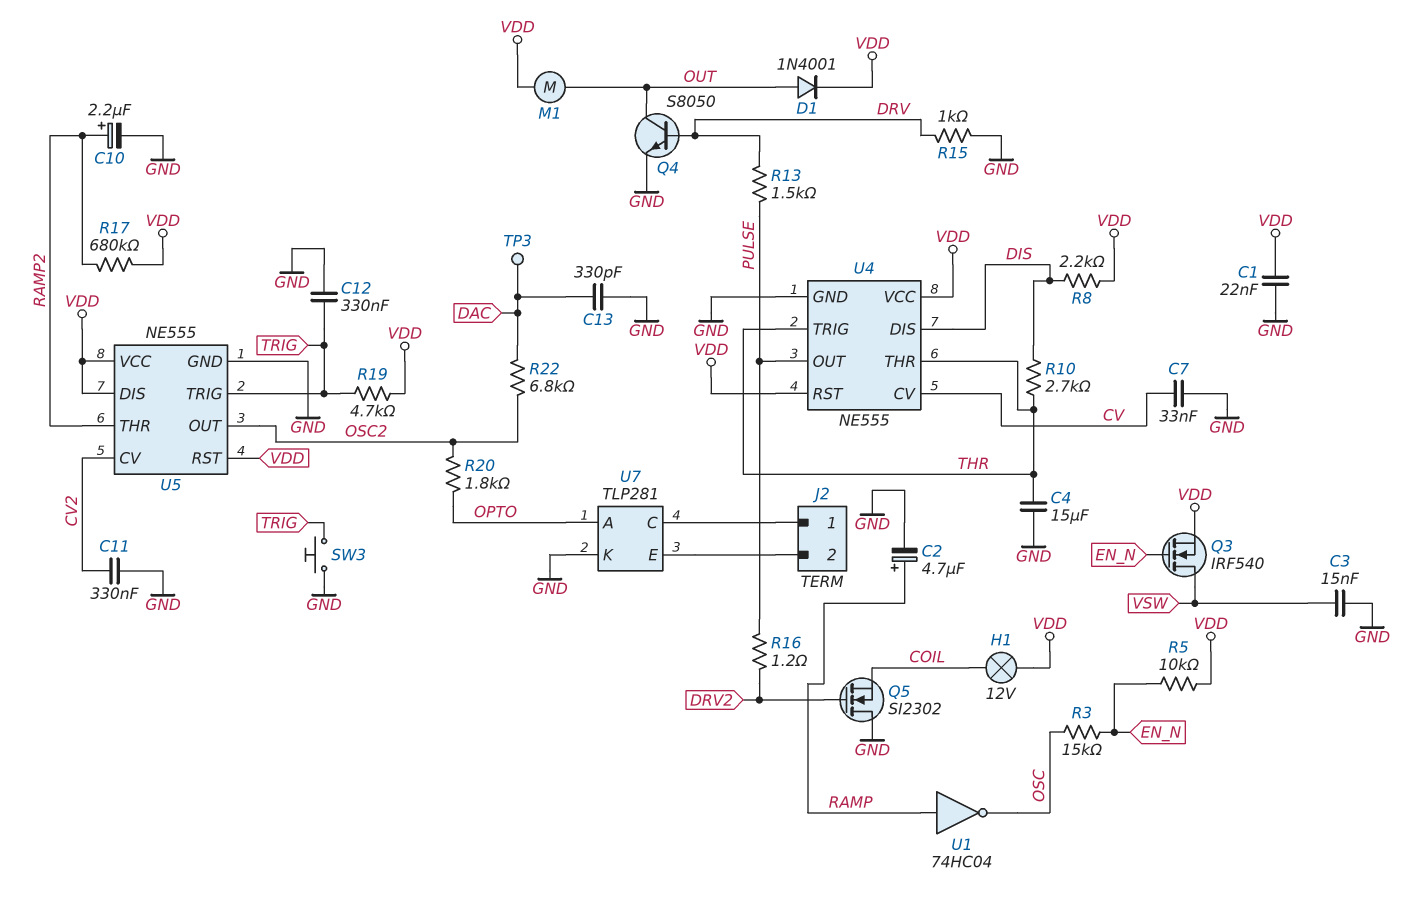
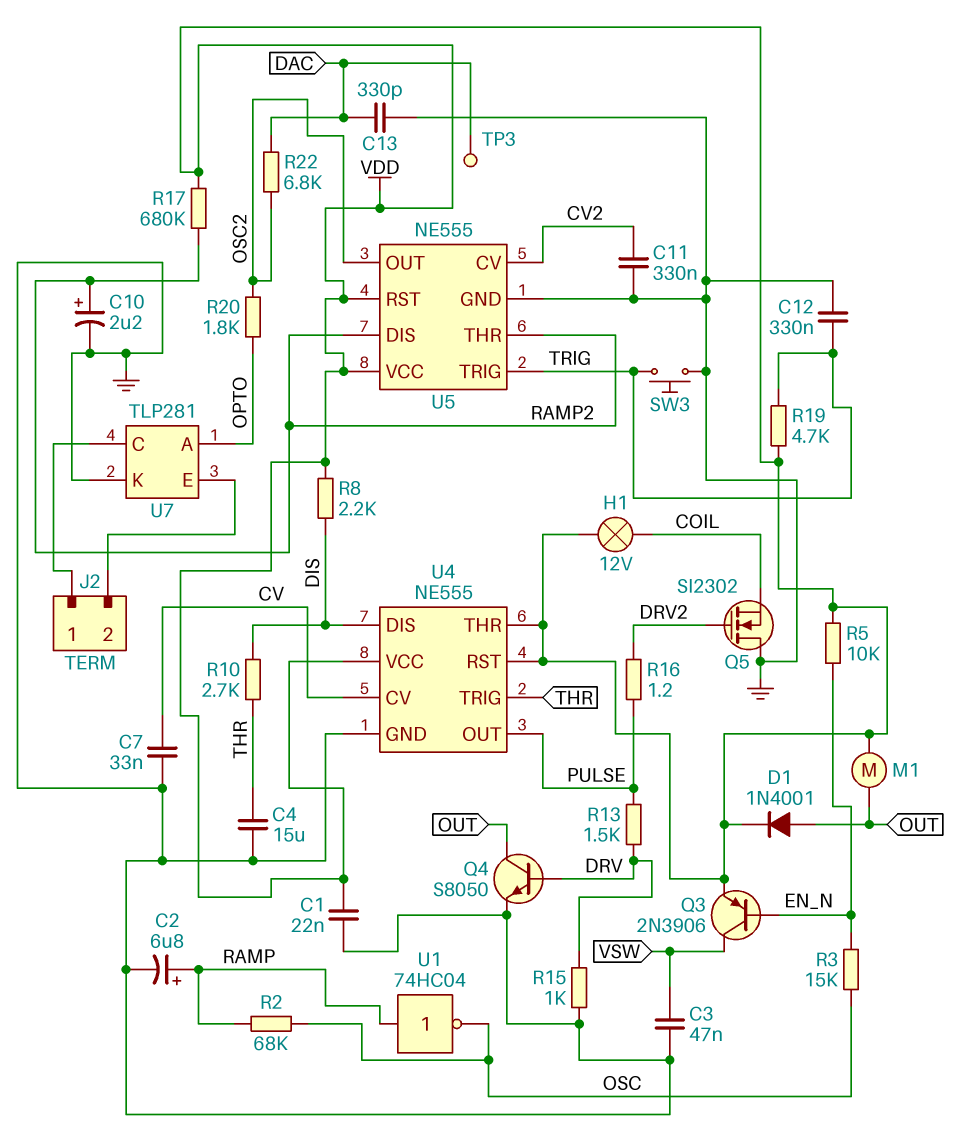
C2: 4.7uF (plus RAMP, minus GND) -> 6.8uF (plus RAMP, minus GND)
C3: 15nF (GND, VSW) -> 47nF (GND, VSW)
Q3: NMOS IRF540 (G EN_N, D VSW, S VDD) -> PNP 2N3906 (B EN_N, C VSW, E VDD)
R2: none -> 68k (OSC, RAMP)
U4 pin THR: THR -> VDD
U5 pin DIS: VDD -> RAMP2

